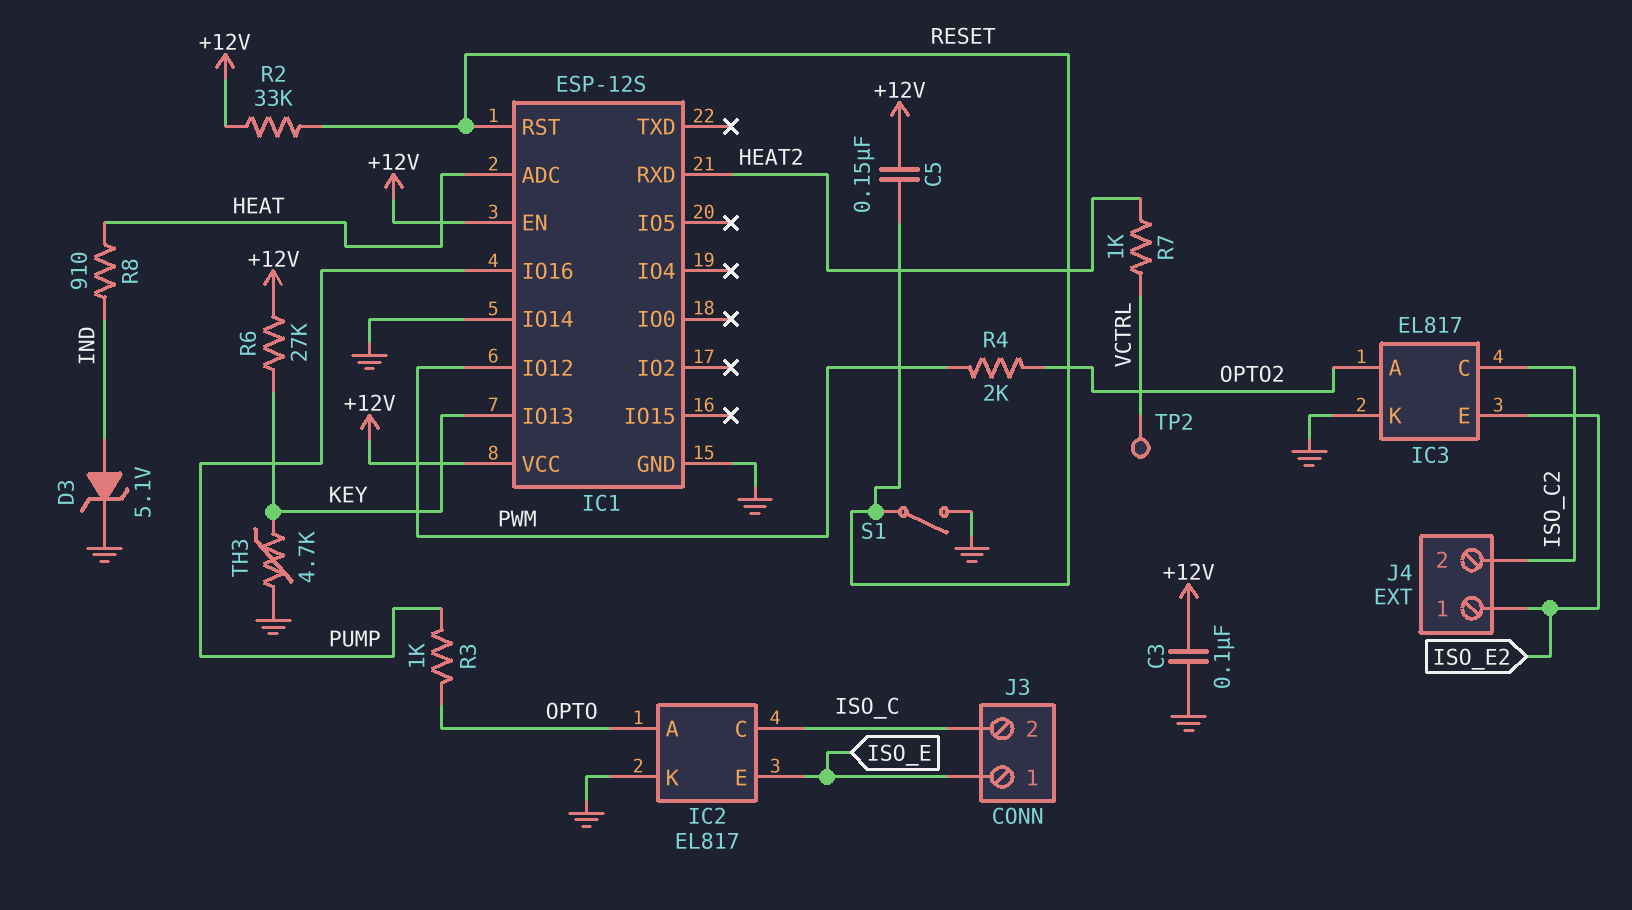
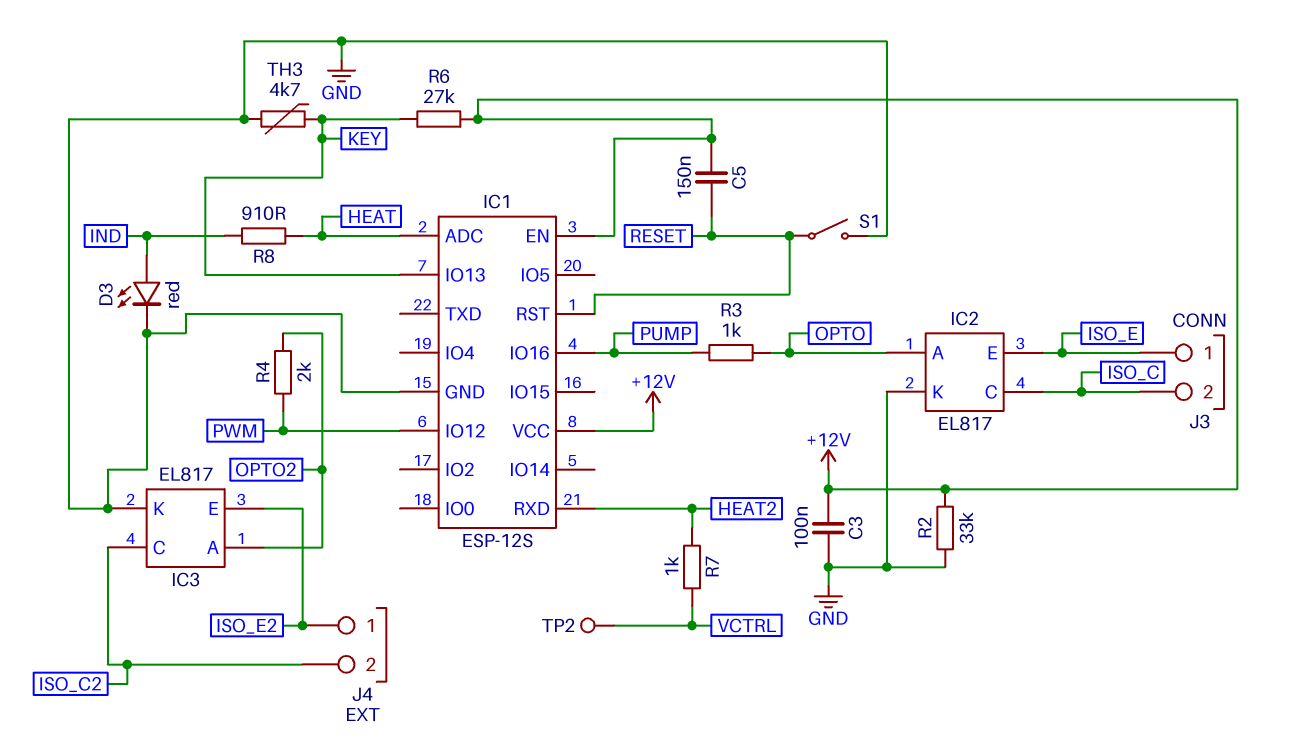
D3: zener 5.1V (A IND, K GND) -> LED red (A IND, K GND)
IC1 pin IO14: GND -> none
R2: 33k (+12V, RESET) -> 33k (+12V, GND)

